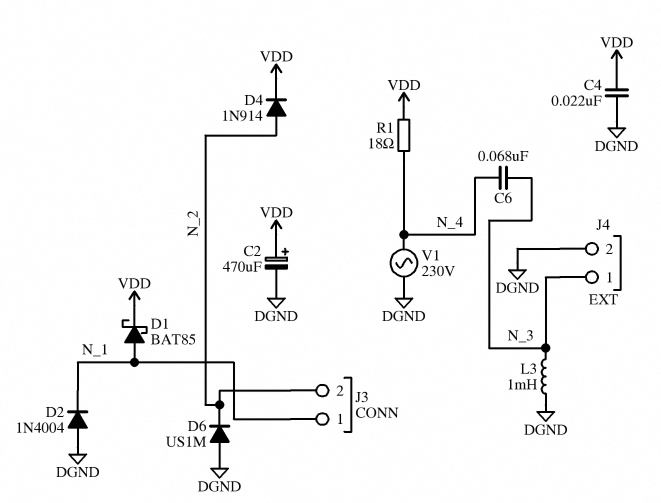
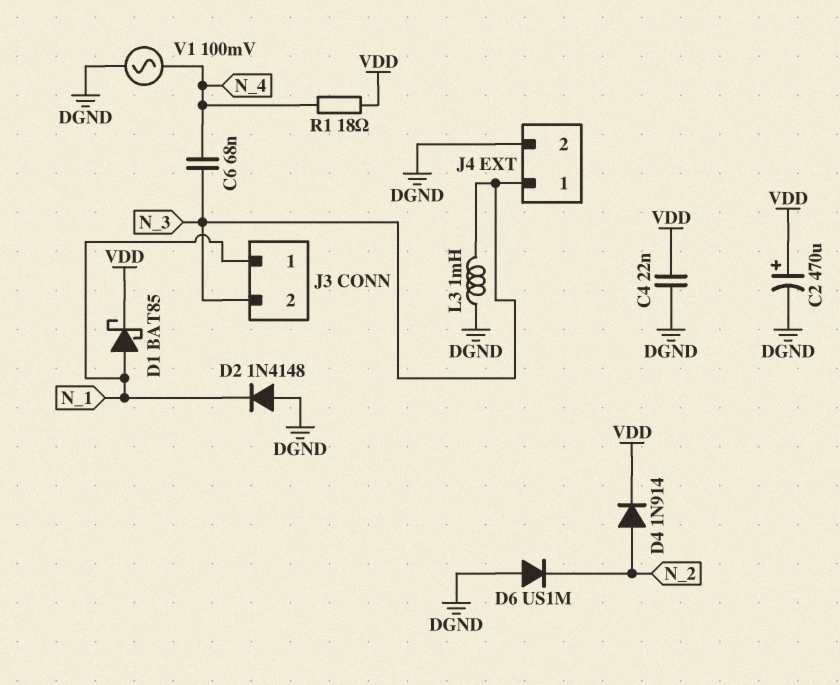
D2: diode 1N4004 (A DGND, K N_1) -> diode 1N4148 (A DGND, K N_1)
J3 pin 2: N_2 -> N_3
V1: AC 230V (DGND, N_4) -> AC 100mV (DGND, N_4)

